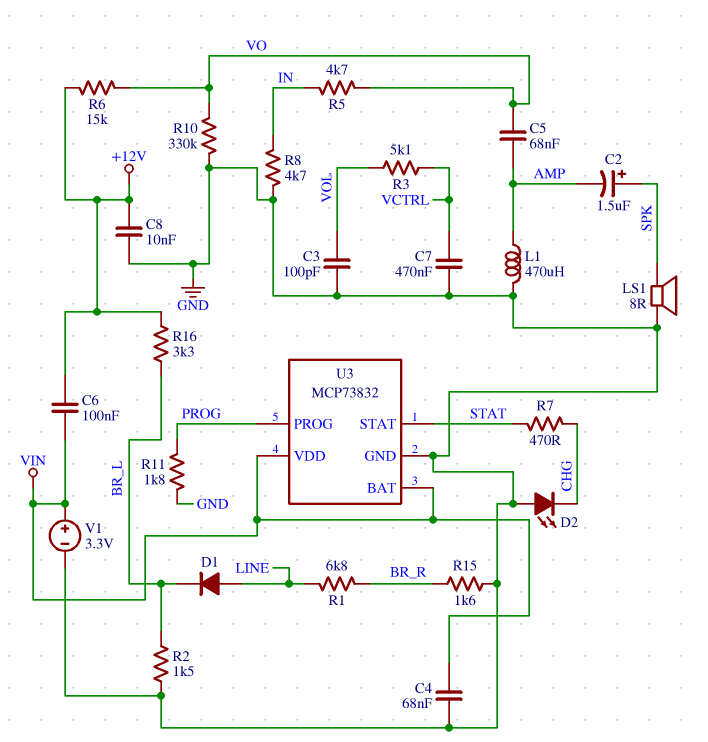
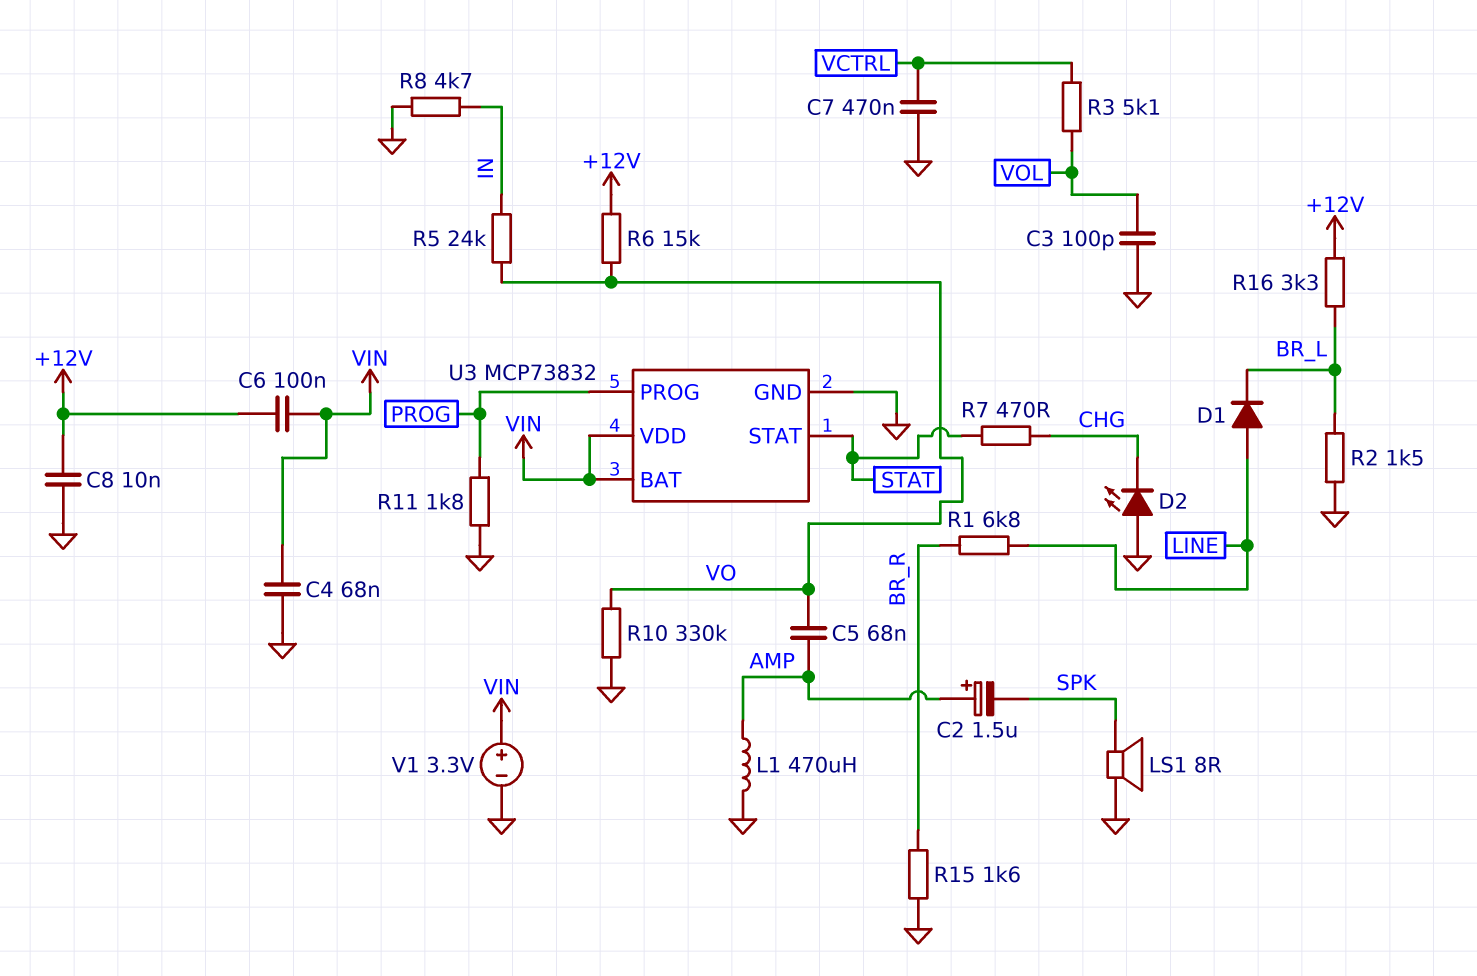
C2: 1.5uF (plus SPK, minus AMP) -> 1.5uF (plus AMP, minus SPK)
R5: 4.7k (IN, VO) -> 24k (IN, VO)

